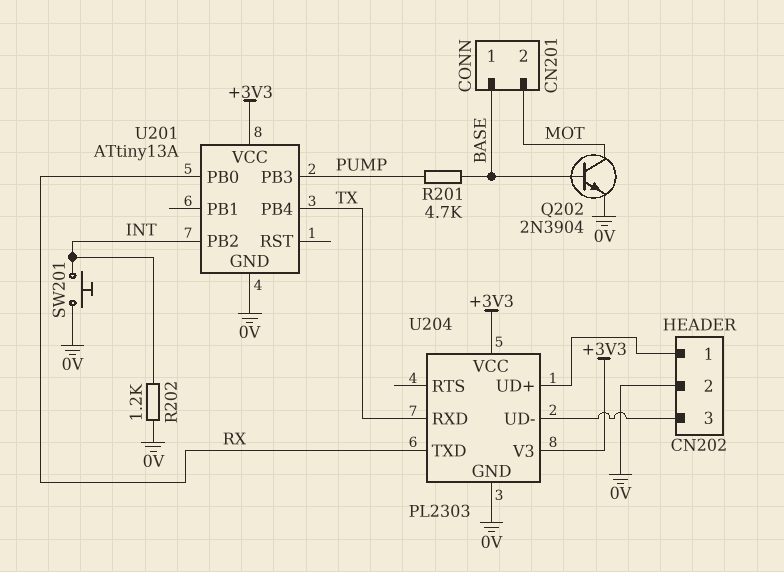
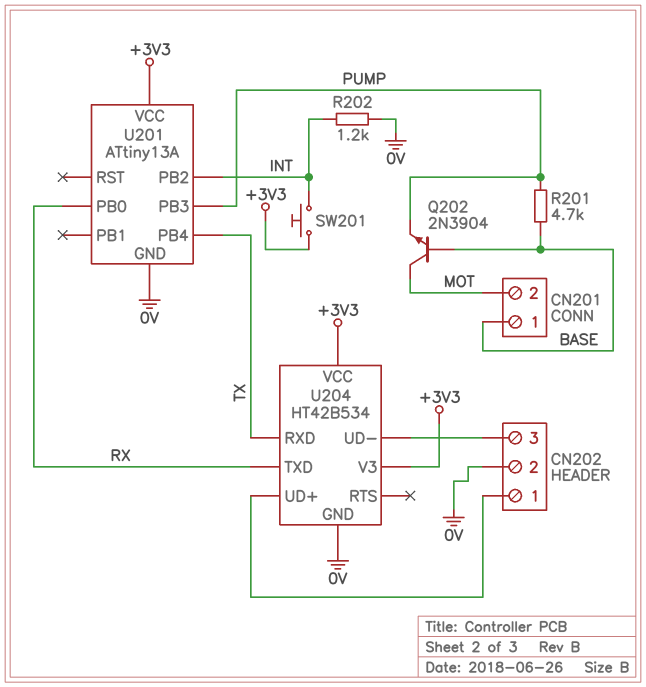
Q202: NPN 2N3904 (B BASE, C MOT, E 0V) -> NPN 2N3904 (B BASE, C MOT, E PUMP)
SW201: button (0V, INT) -> button (+3V3, INT)
U204: PL2303 -> HT42B534

